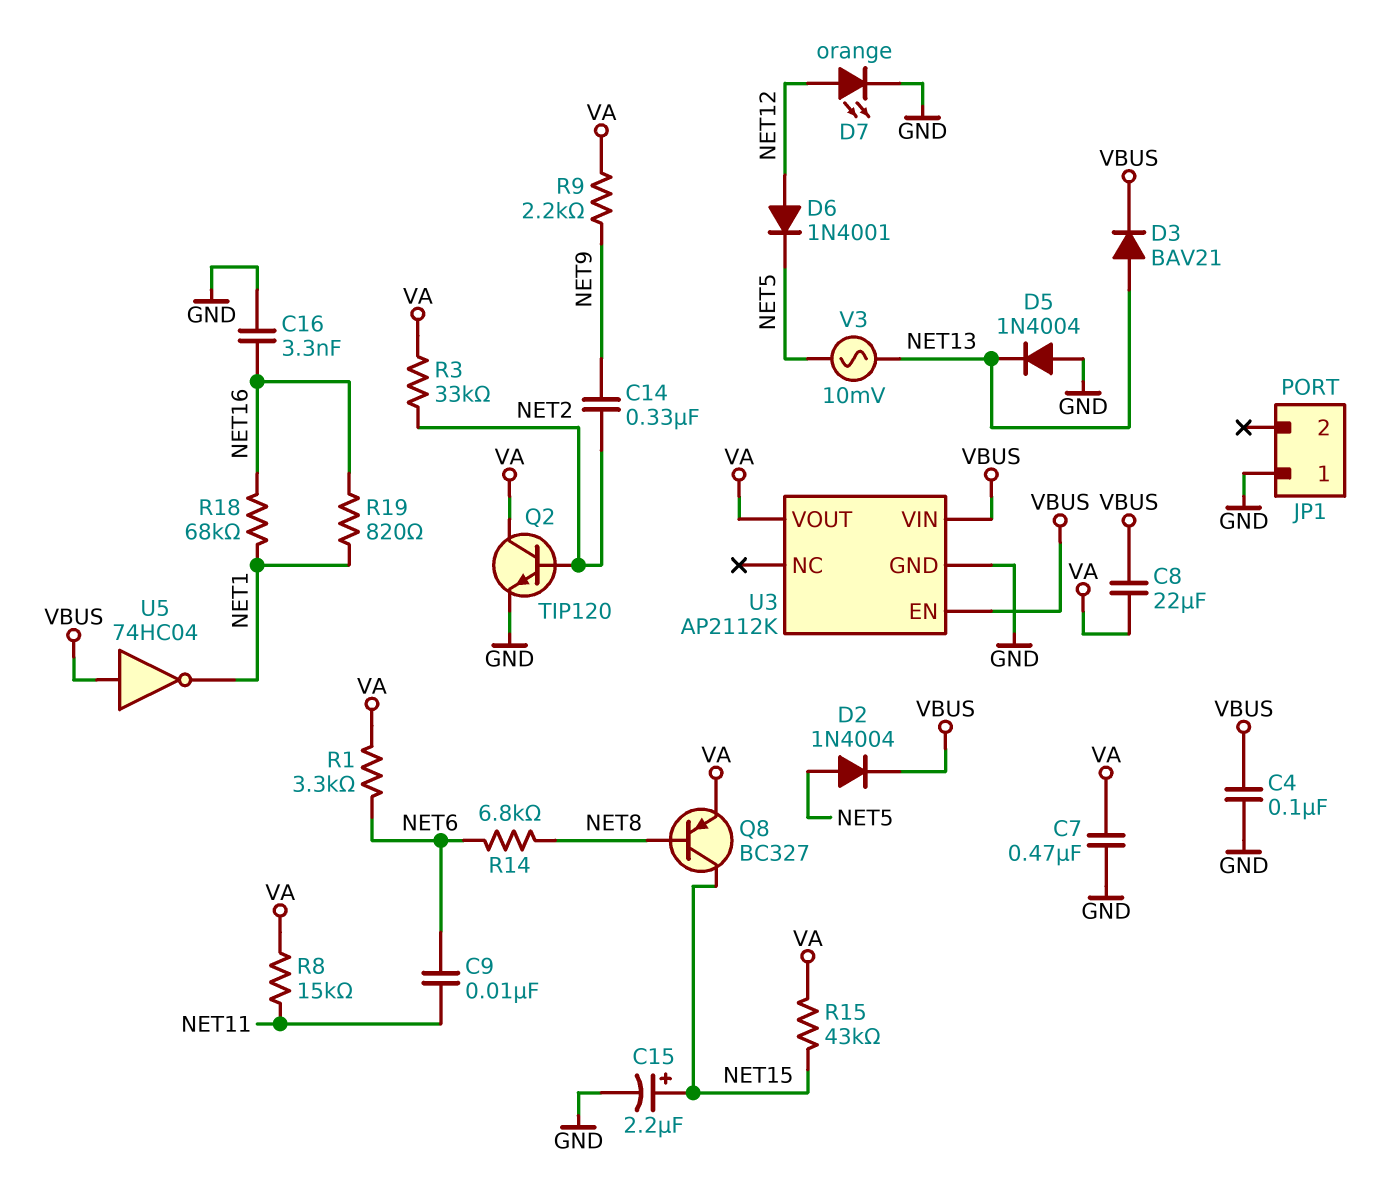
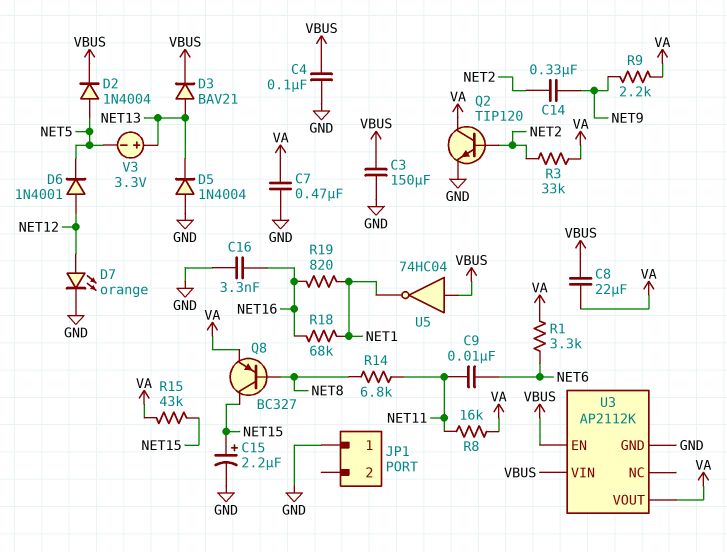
C3: none -> 150uF (GND, VBUS)
R8: 15k (NET11, VA) -> 16k (NET11, VA)
R14: 6.8k (NET6, NET8) -> 6.8k (NET8, NET11)
V3: AC 10mV (NET5, NET13) -> 3.3V (plus NET13, minus NET5)

